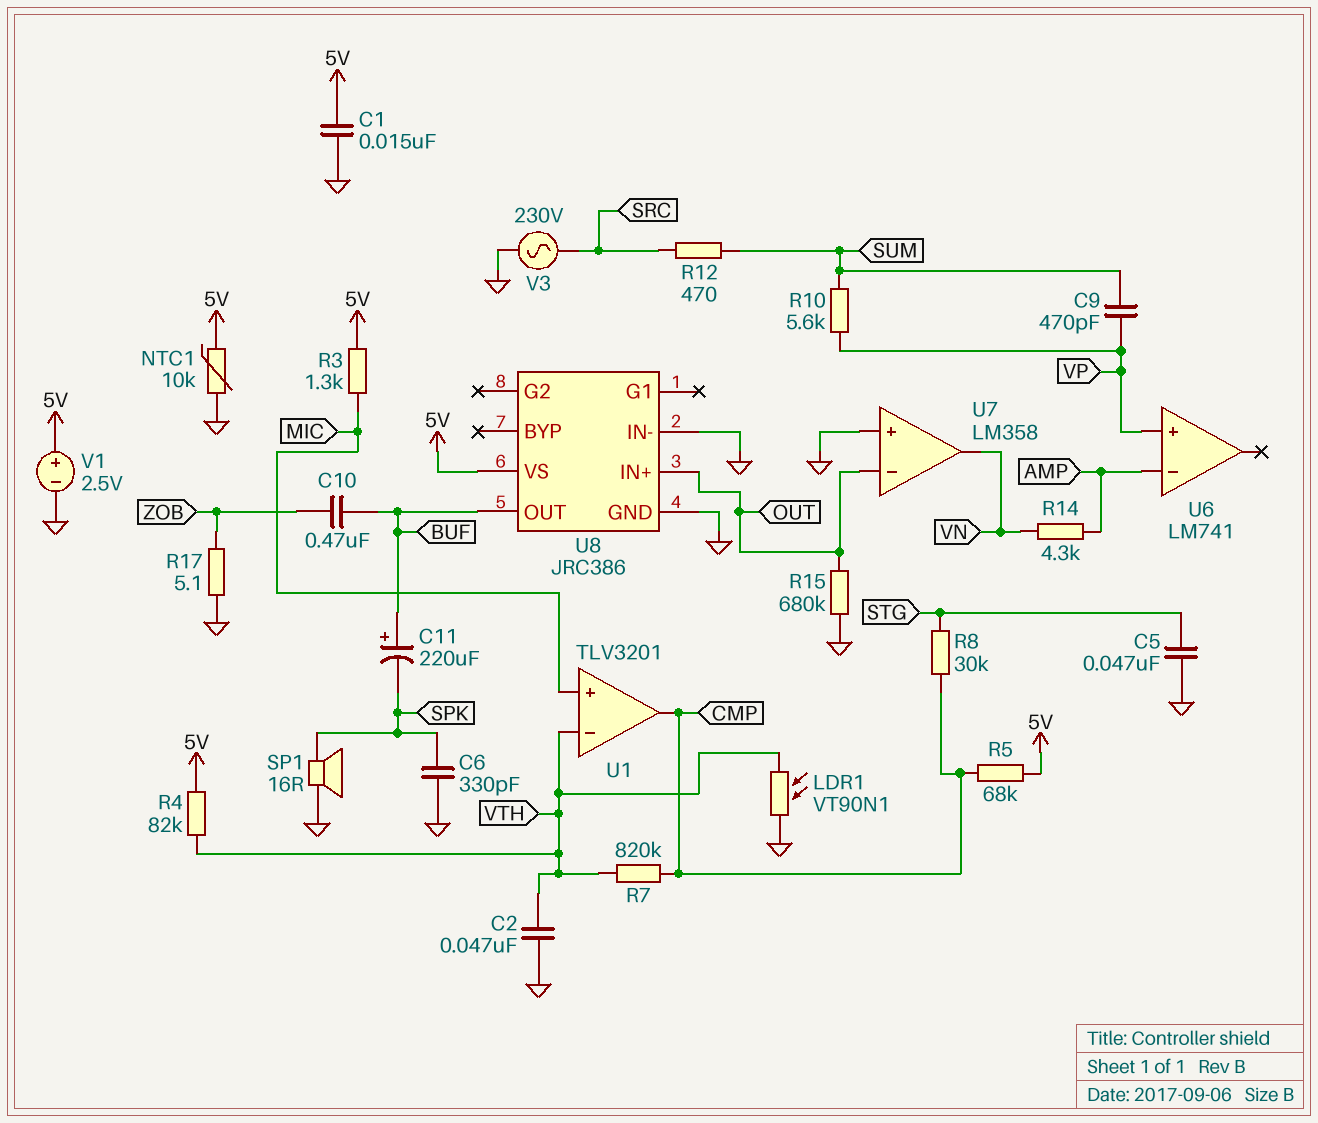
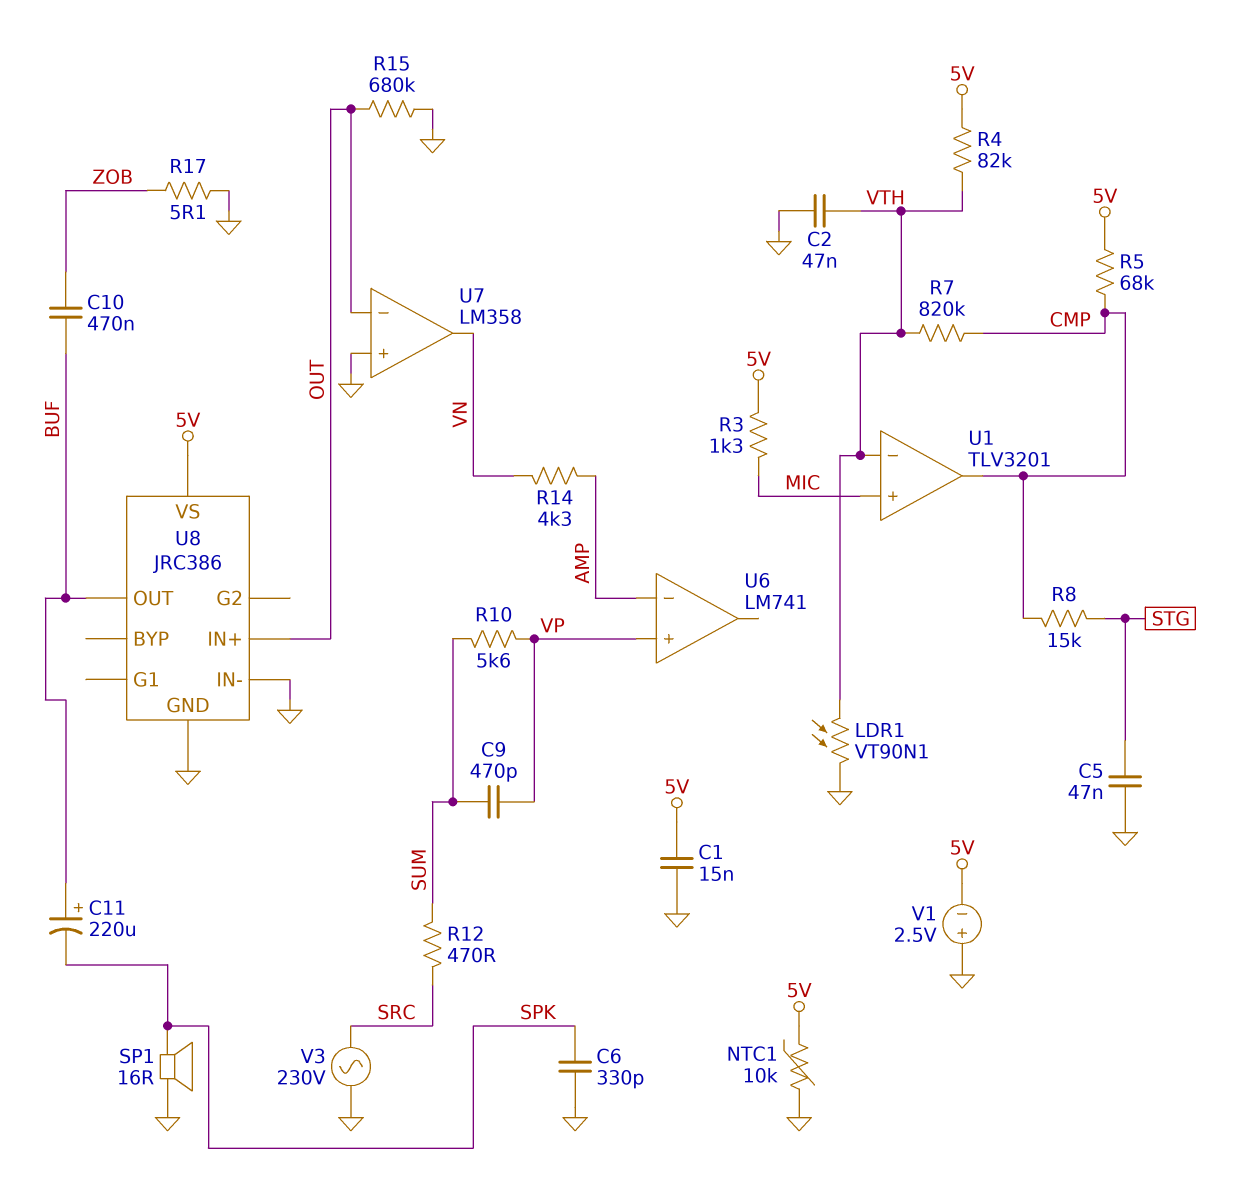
R8: 30k (CMP, STG) -> 15k (CMP, STG)
V1: 2.5V (plus 5V, minus GND) -> 2.5V (plus GND, minus 5V)

